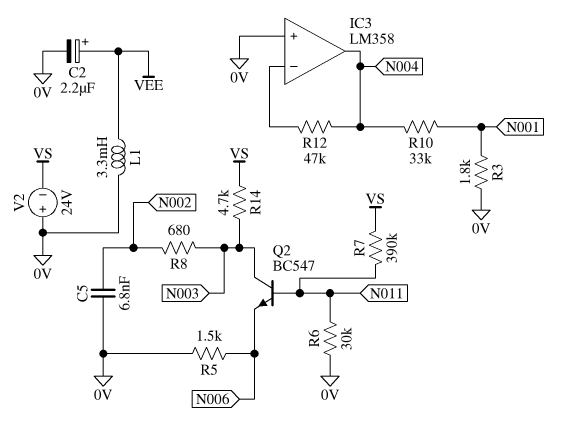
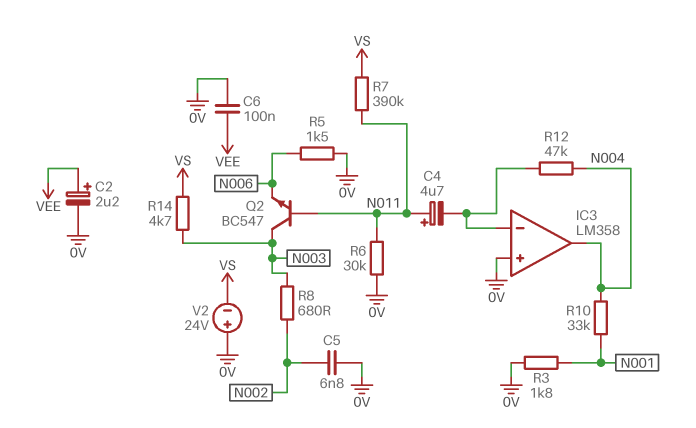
C4: none -> 4.7uF (plus N011, minus IC3/in-)
C6: none -> 100nF (0V, VEE)
L1: 3.3mH (0V, VEE) -> none

